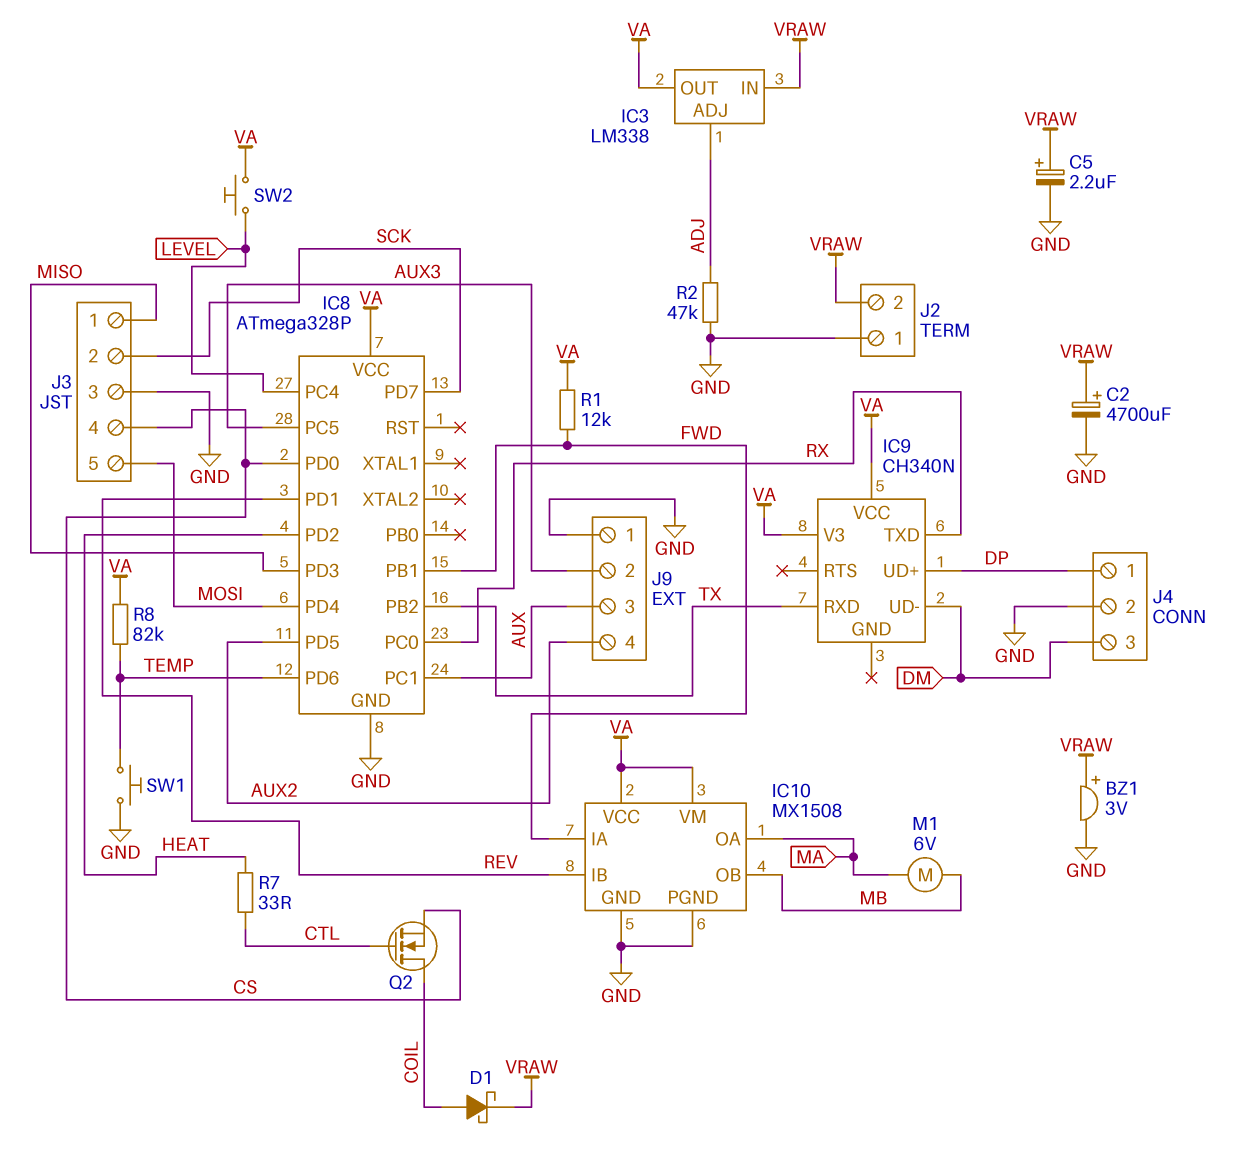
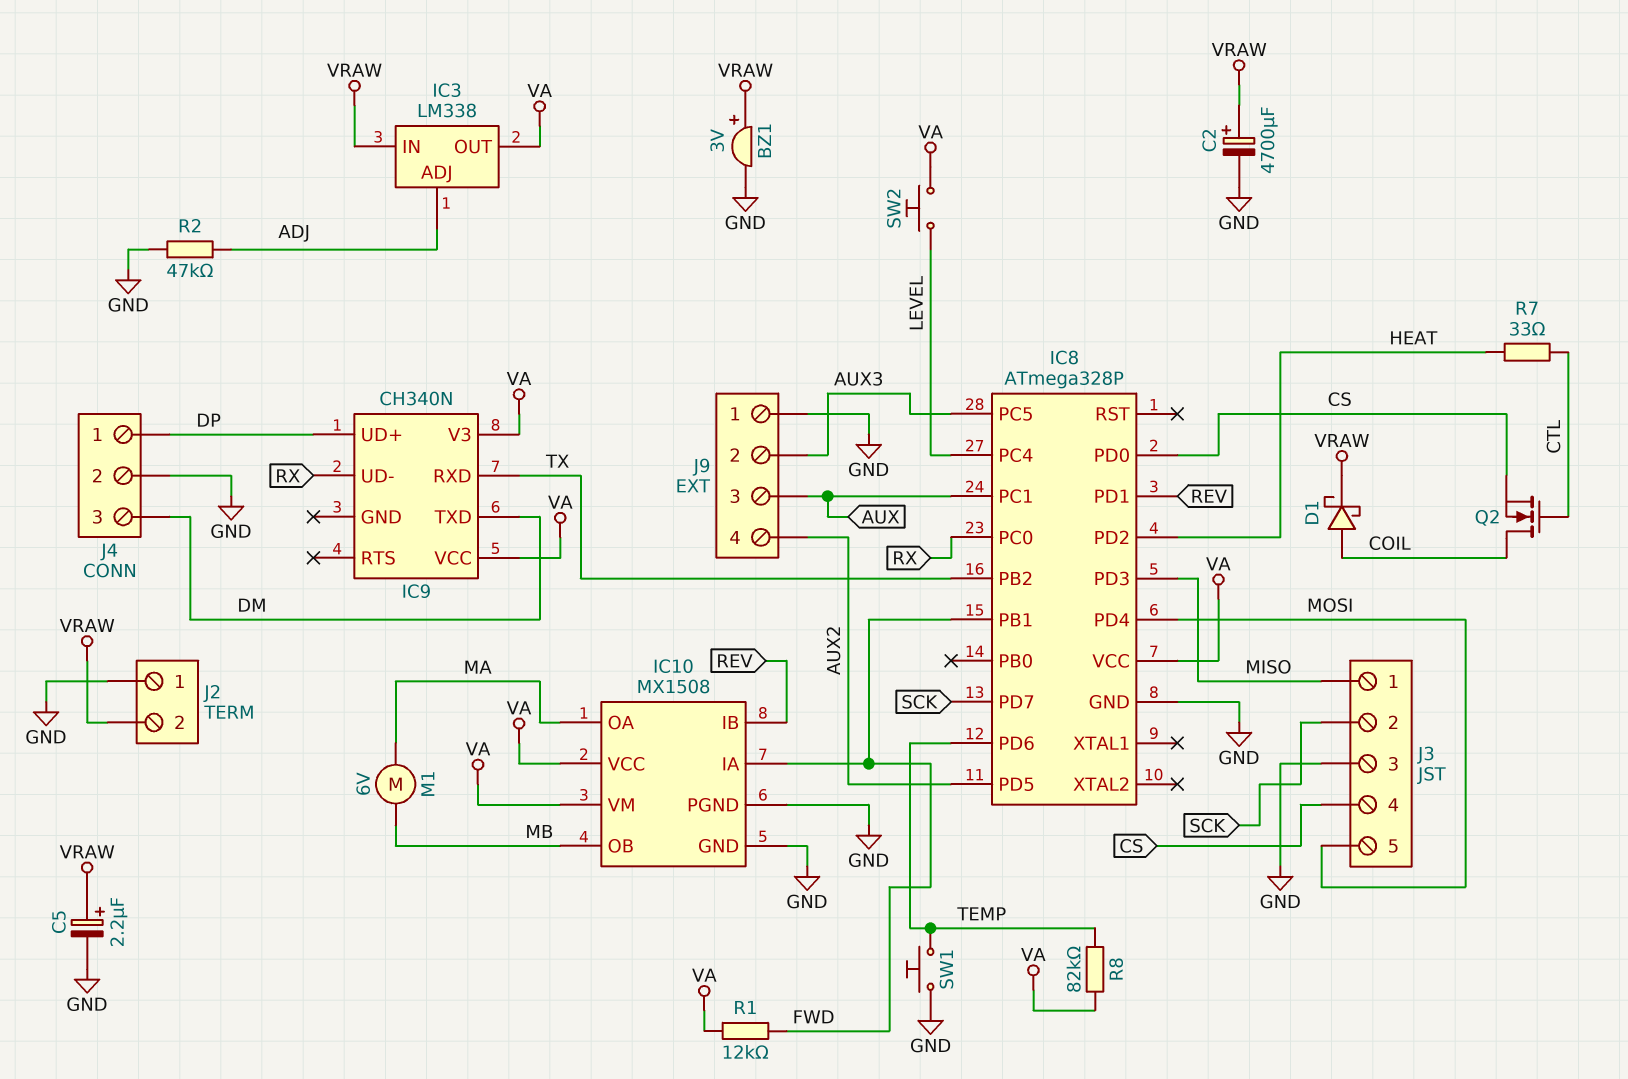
IC9 pin TXD: RX -> DM
IC9 pin UD-: DM -> RX

